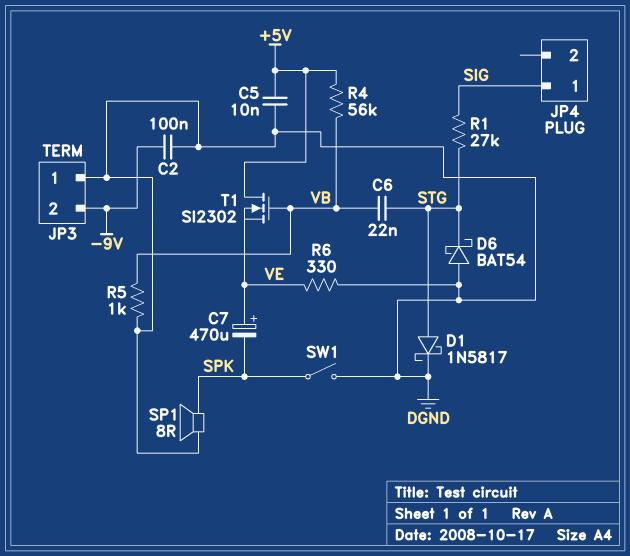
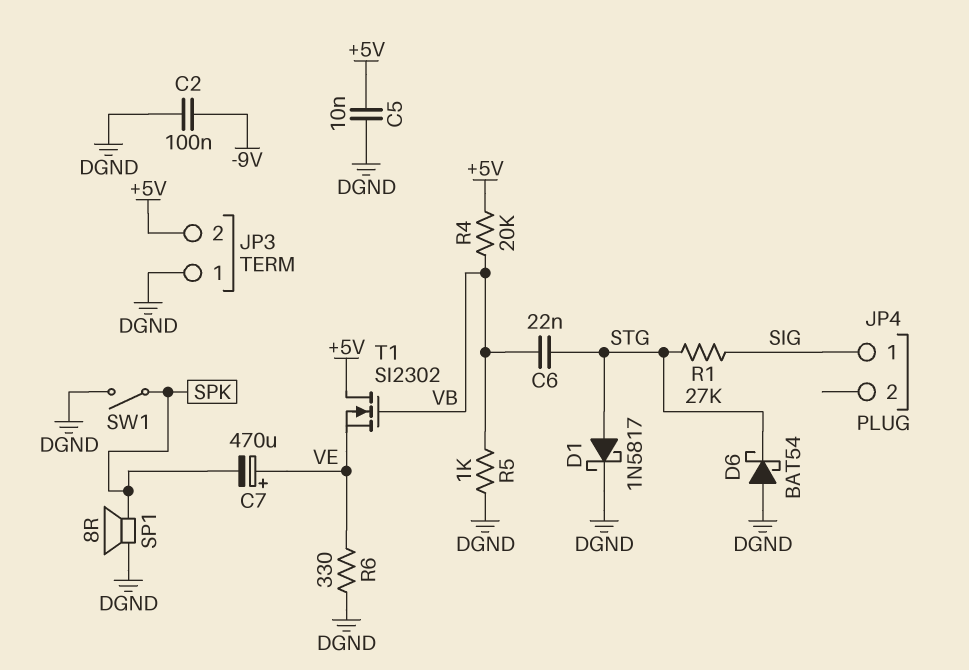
JP3 pin 2: -9V -> +5V
R4: 56k (+5V, VB) -> 20k (+5V, VB)

